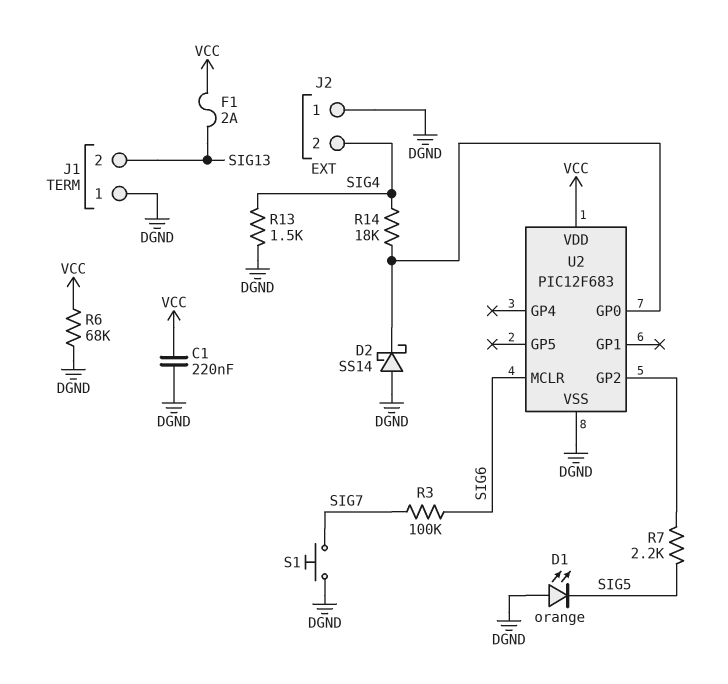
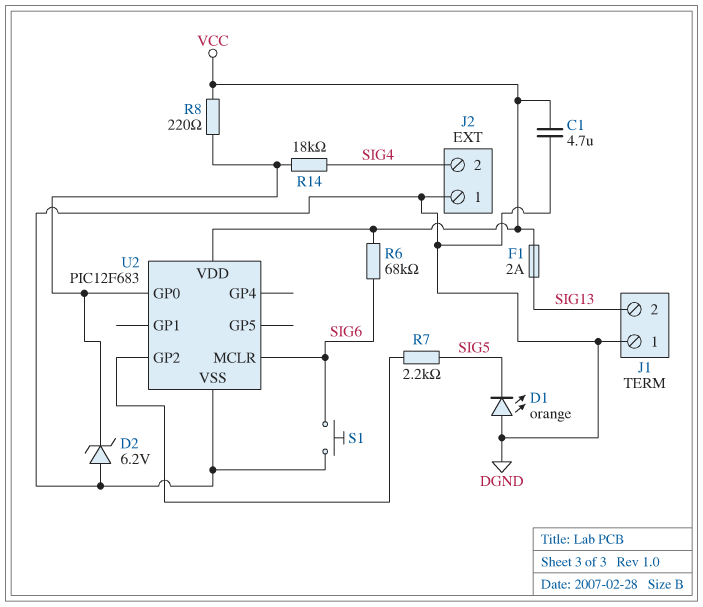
C1: 220nF (DGND, VCC) -> 4.7uF (DGND, VCC)
D2: schottky SS14 (A DGND, K U2/GP0) -> zener 6.2V (A DGND, K U2/GP0)
R3: 100k (SIG6, SIG7) -> none
R6: 68k (DGND, VCC) -> 68k (SIG6, VCC)
R8: none -> 220 (U2/GP0, VCC)
R13: 1.5k (DGND, SIG4) -> none
S1: button (DGND, SIG7) -> button (DGND, SIG6)

